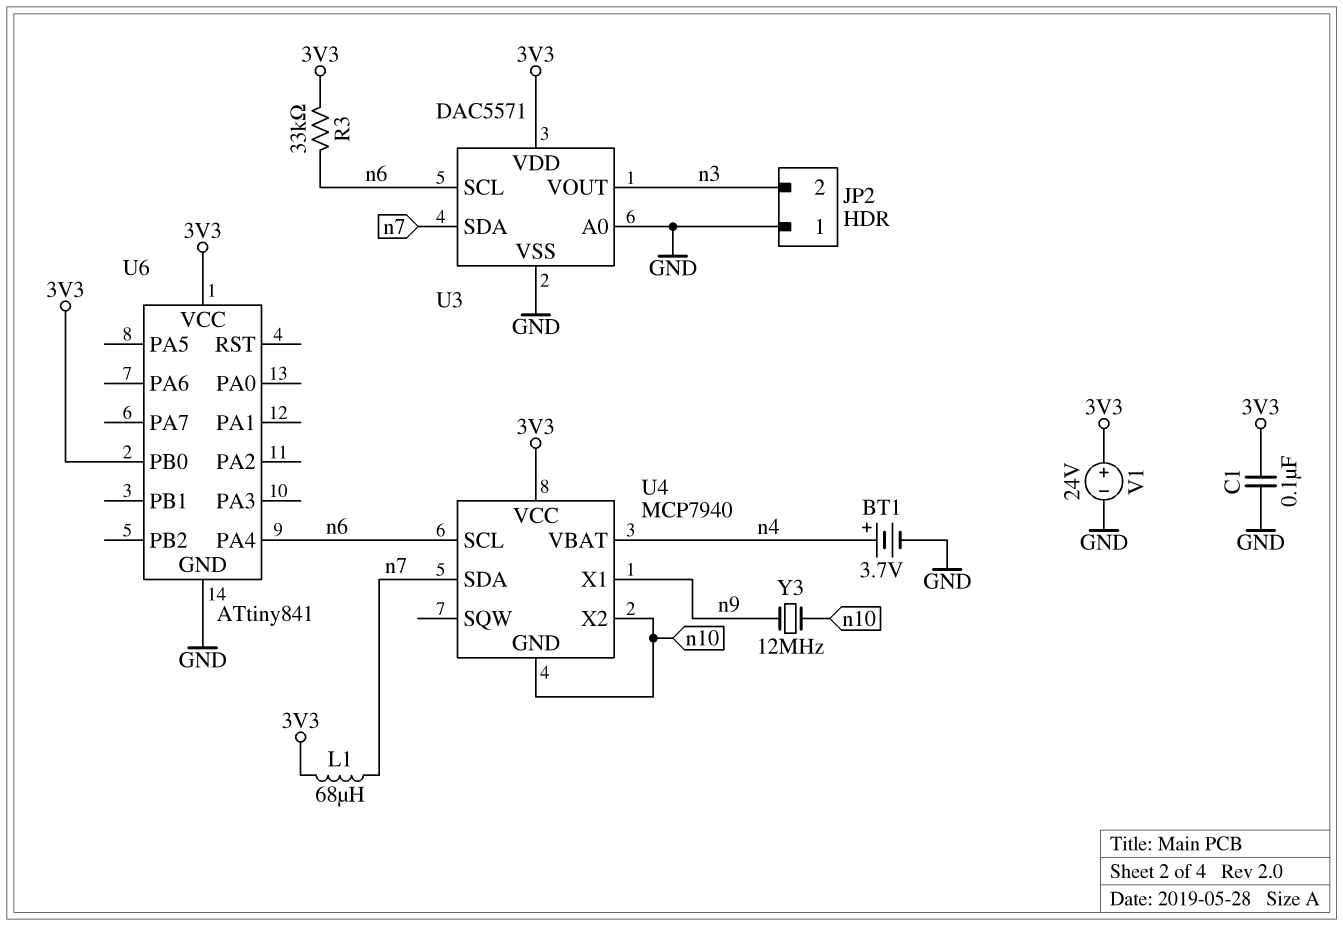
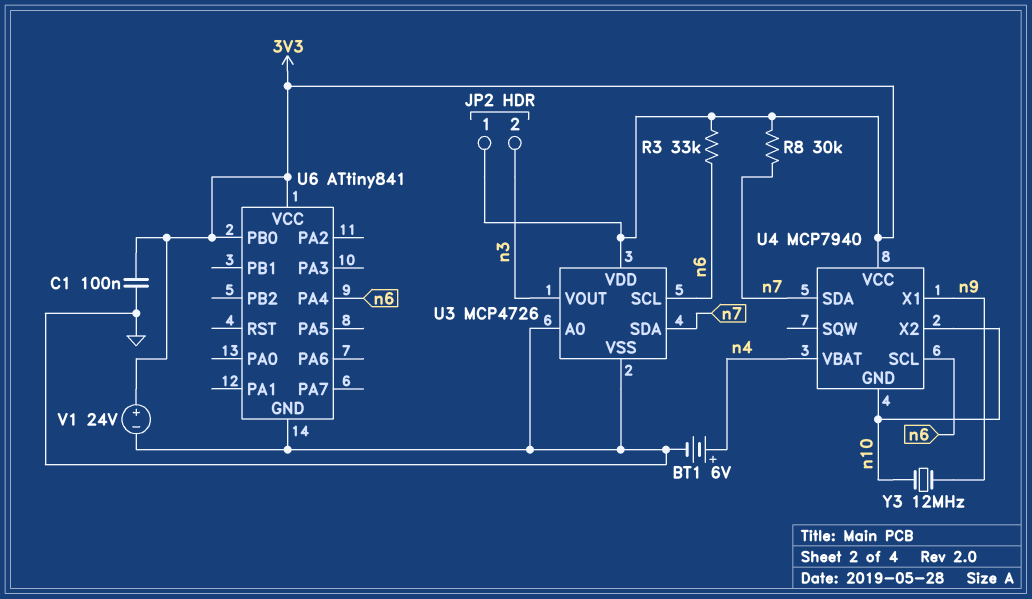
BT1: 3.7V (plus n4, minus GND) -> 6V (plus n4, minus GND)
JP2 pin 1: GND -> 3V3
L1: 68uH (3V3, n7) -> none
R8: none -> 30k (3V3, n7)
U3: DAC5571 -> MCP4726

